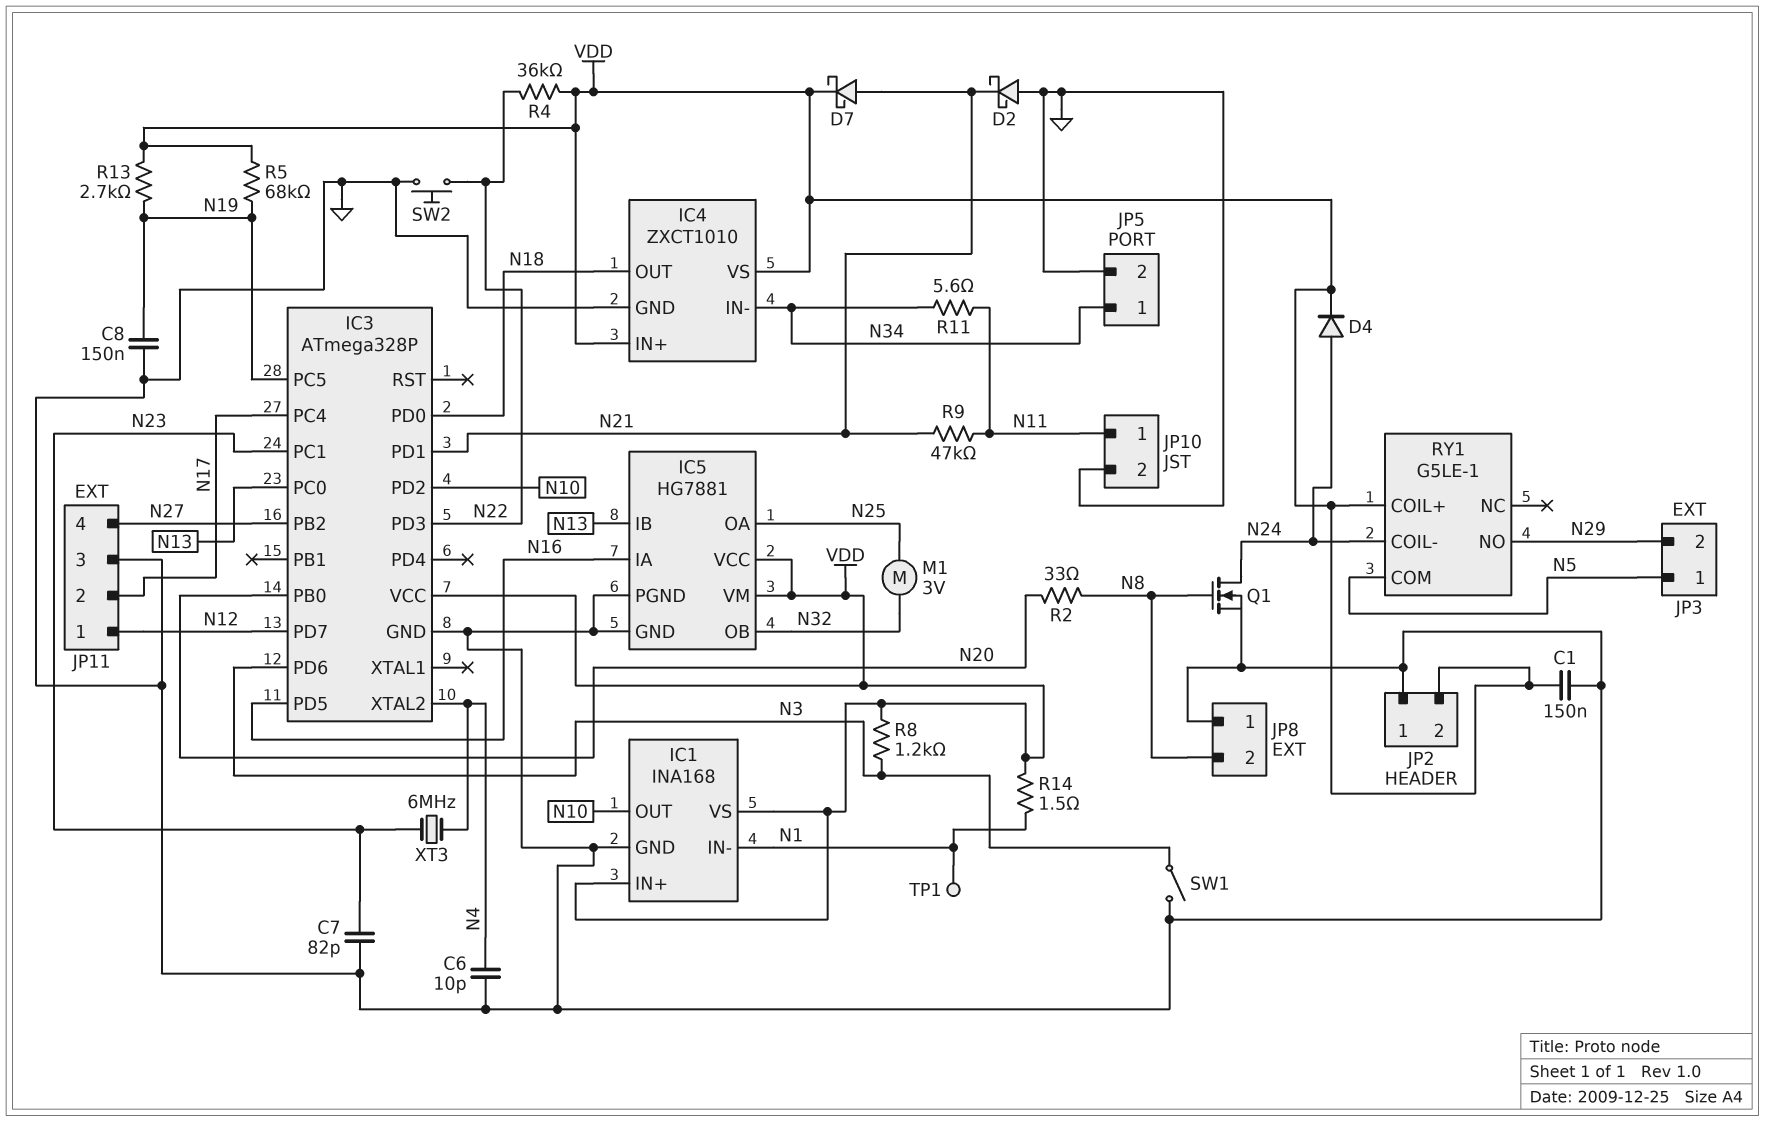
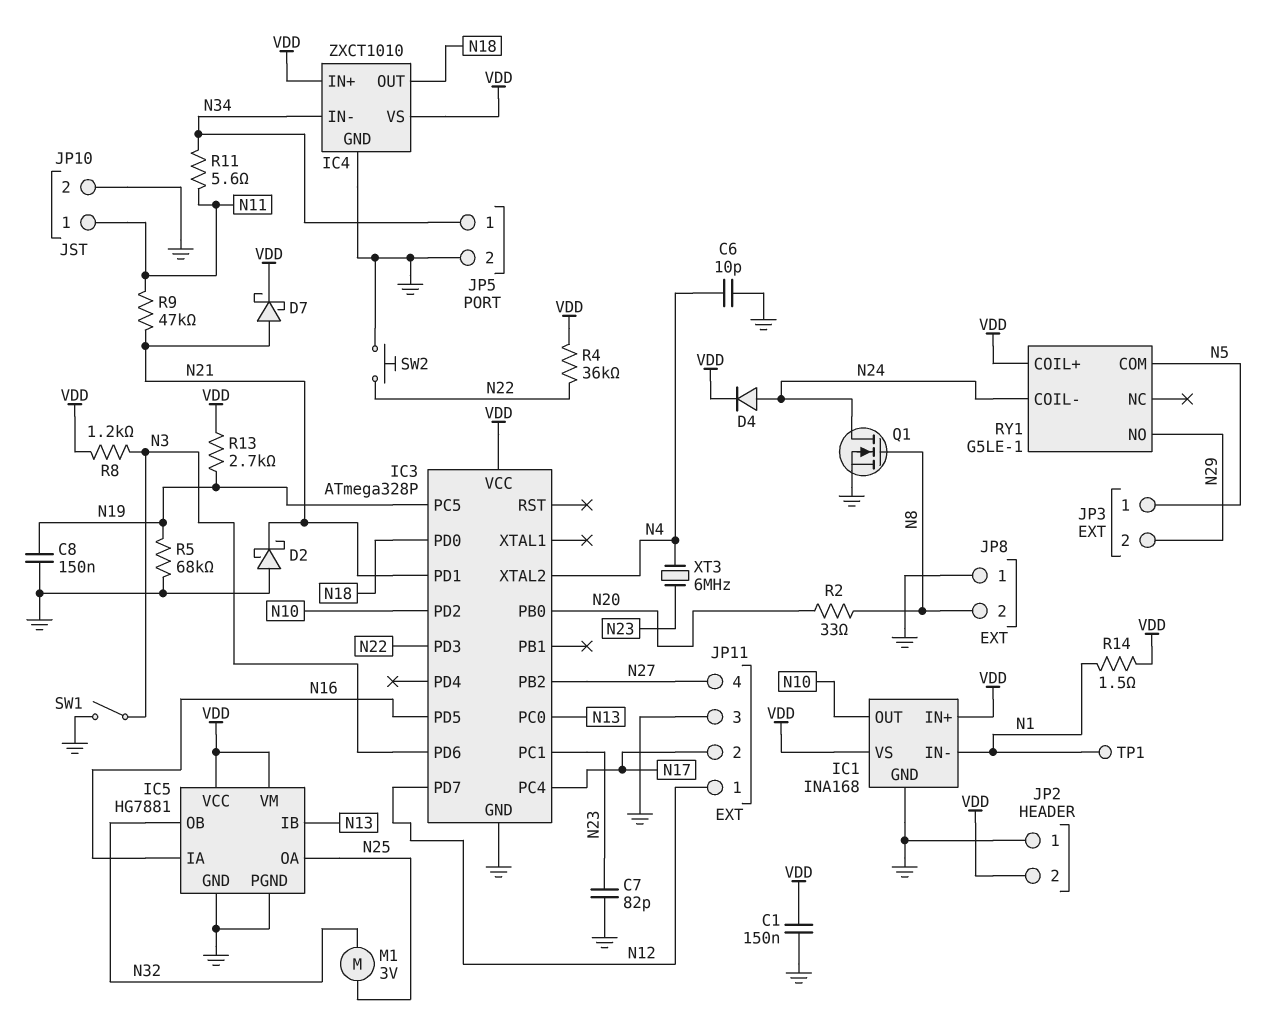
R5: 68k (N19, VDD) -> 68k (GND, N19)

